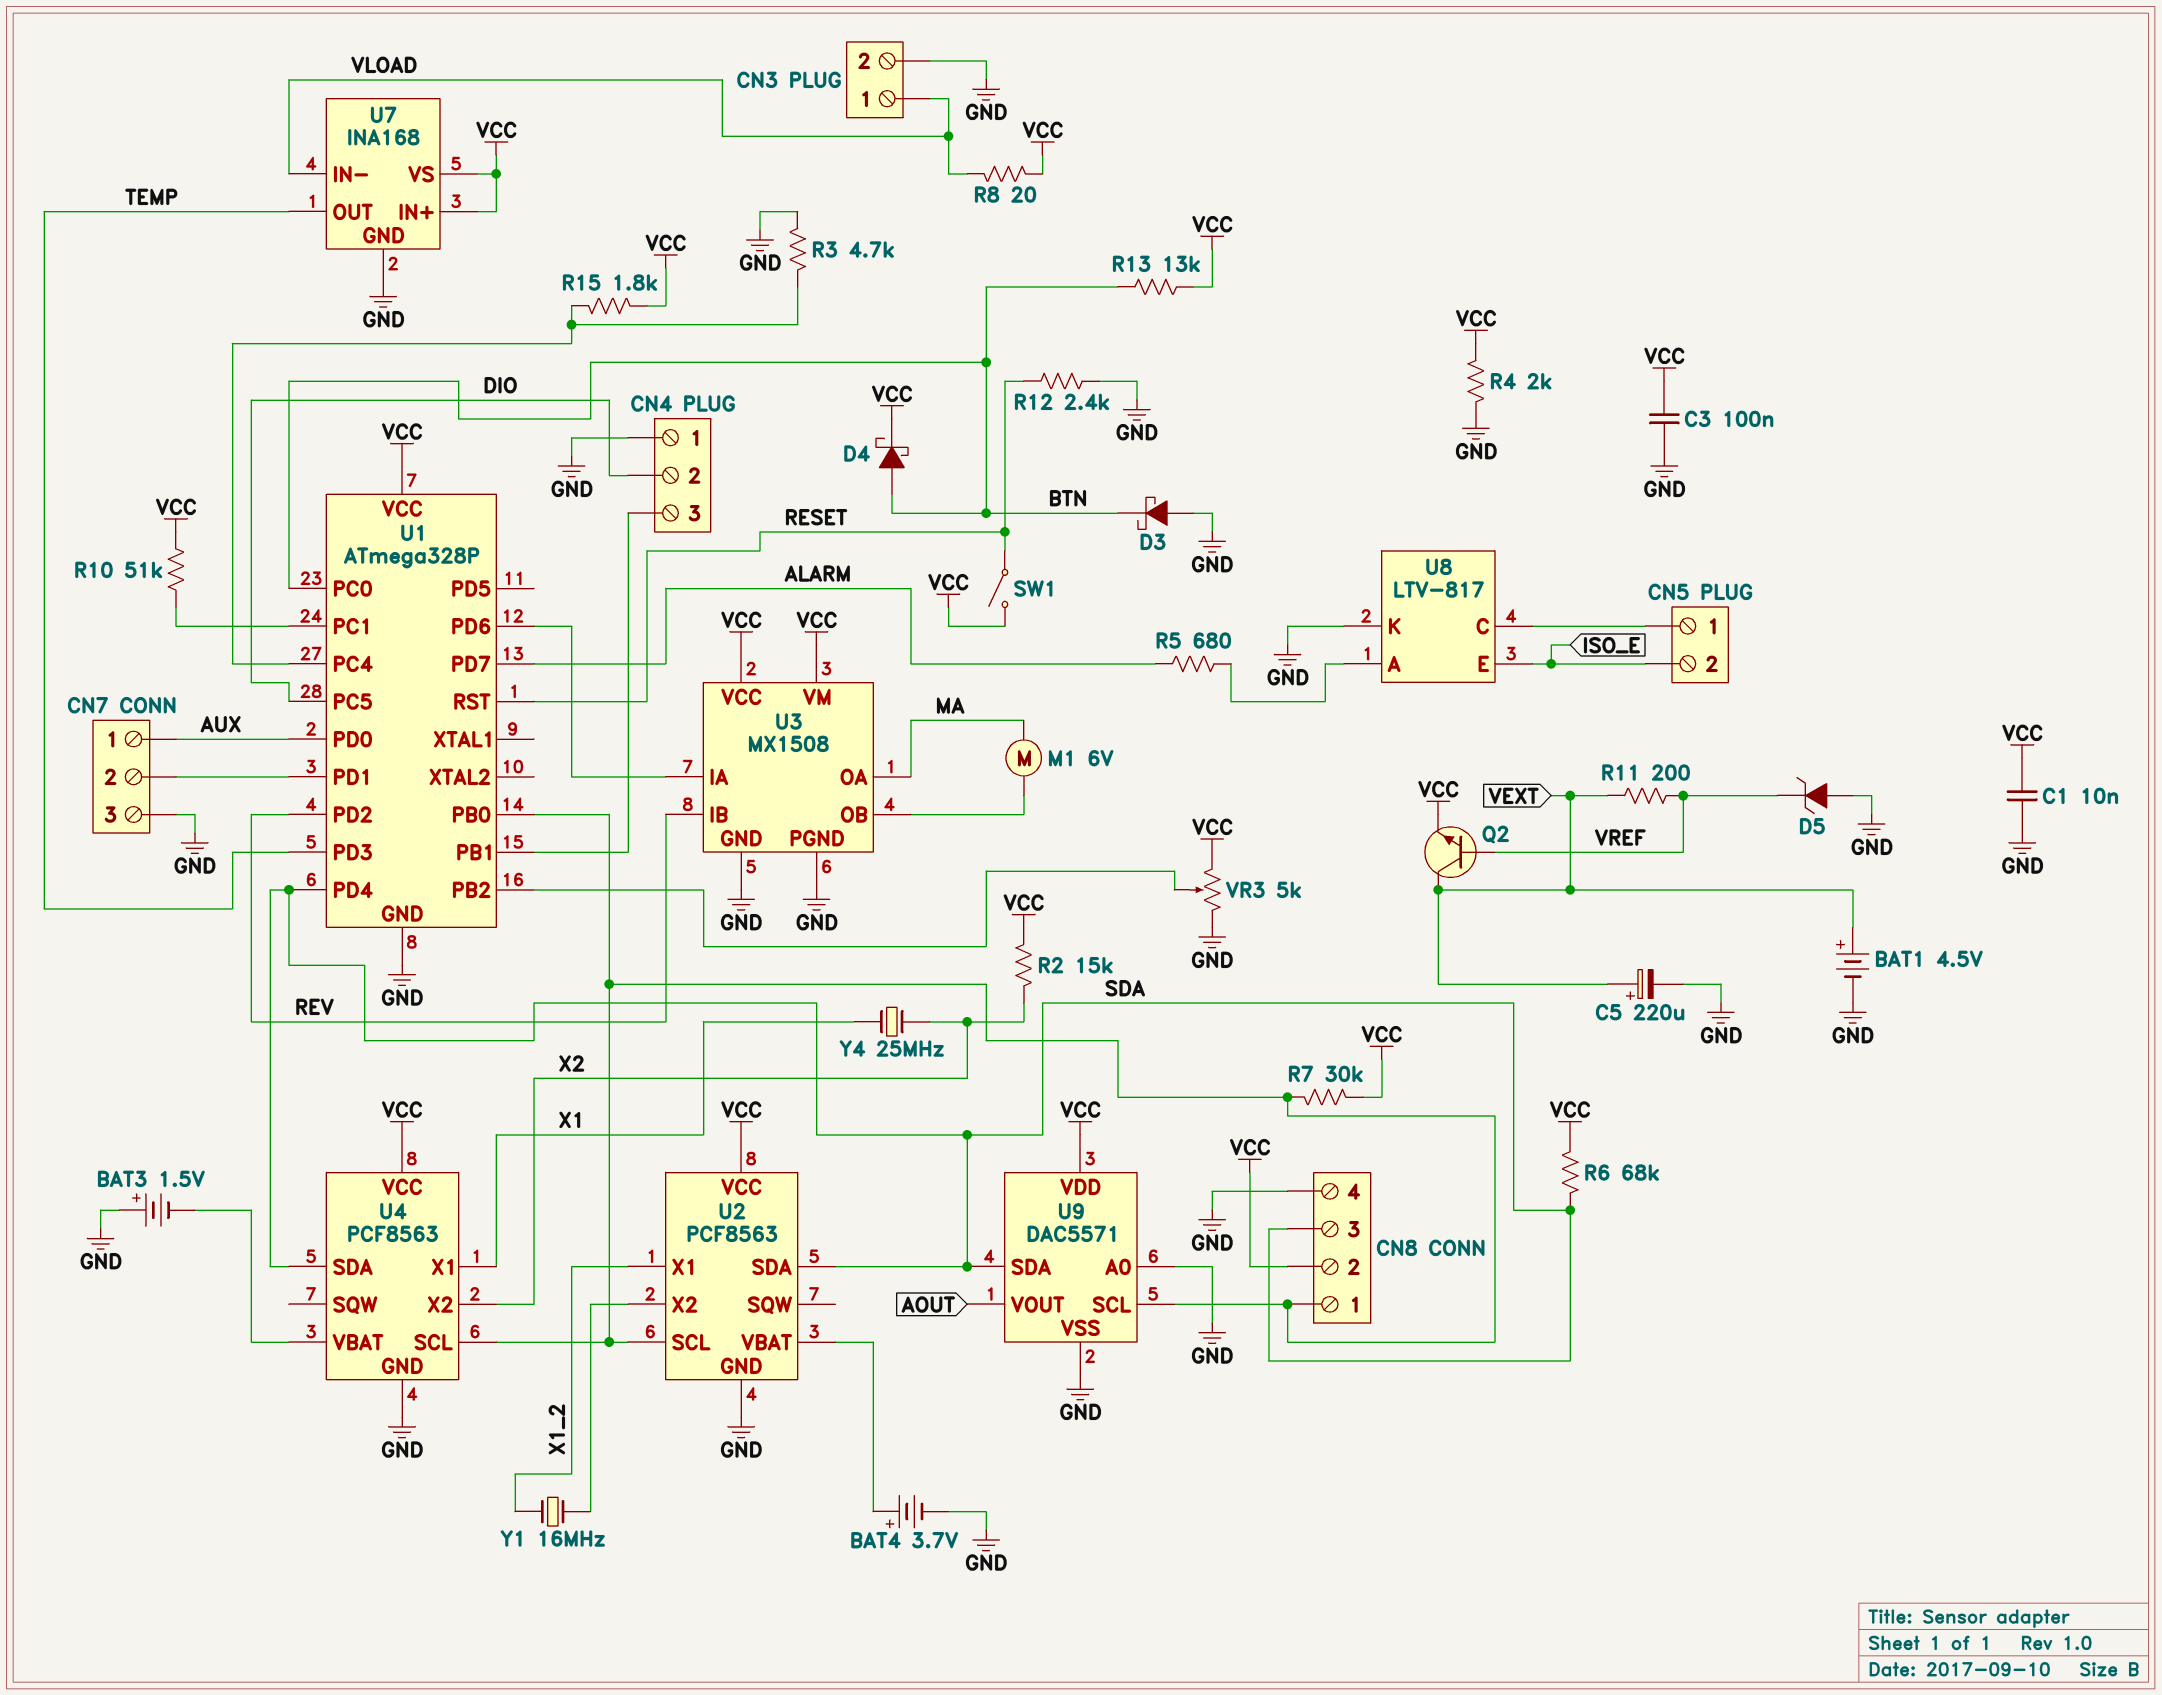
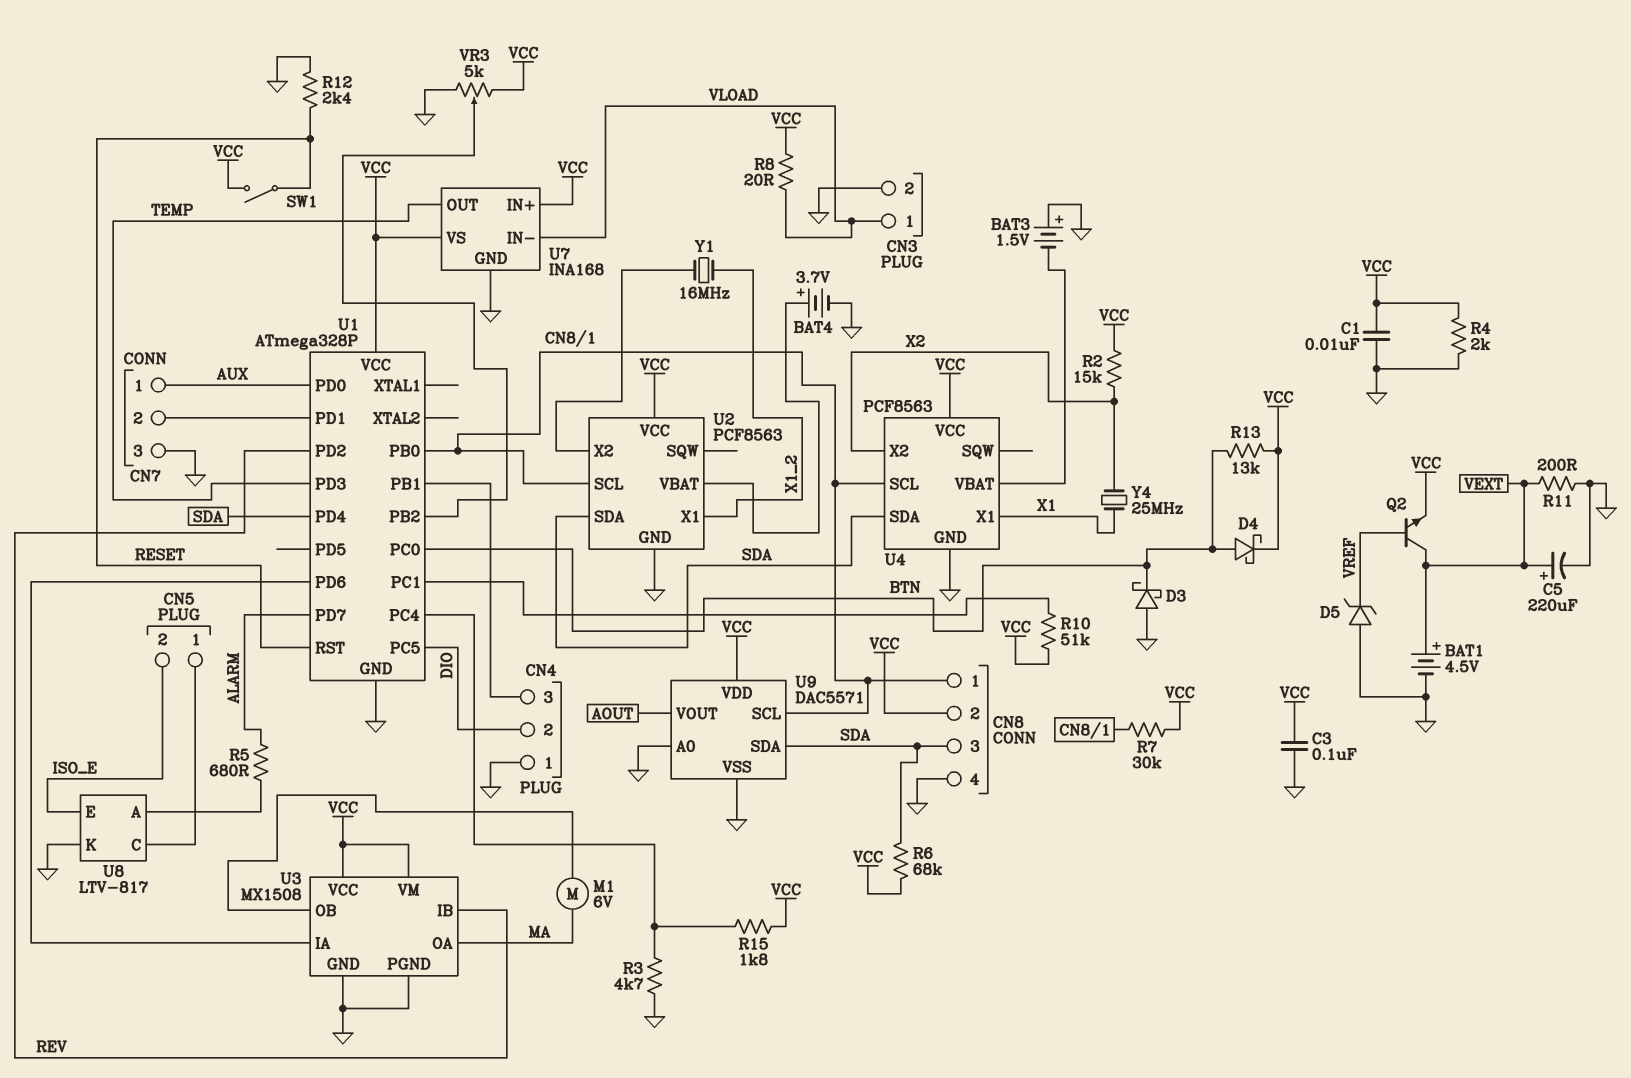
R11: 200 (VEXT, VREF) -> 200 (GND, VEXT)

